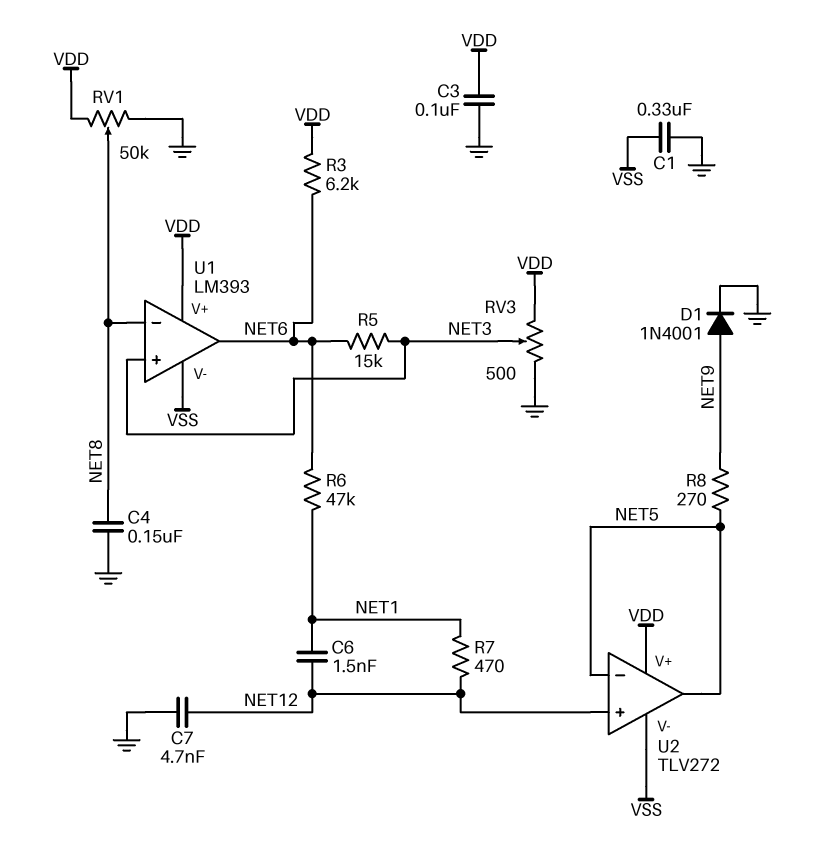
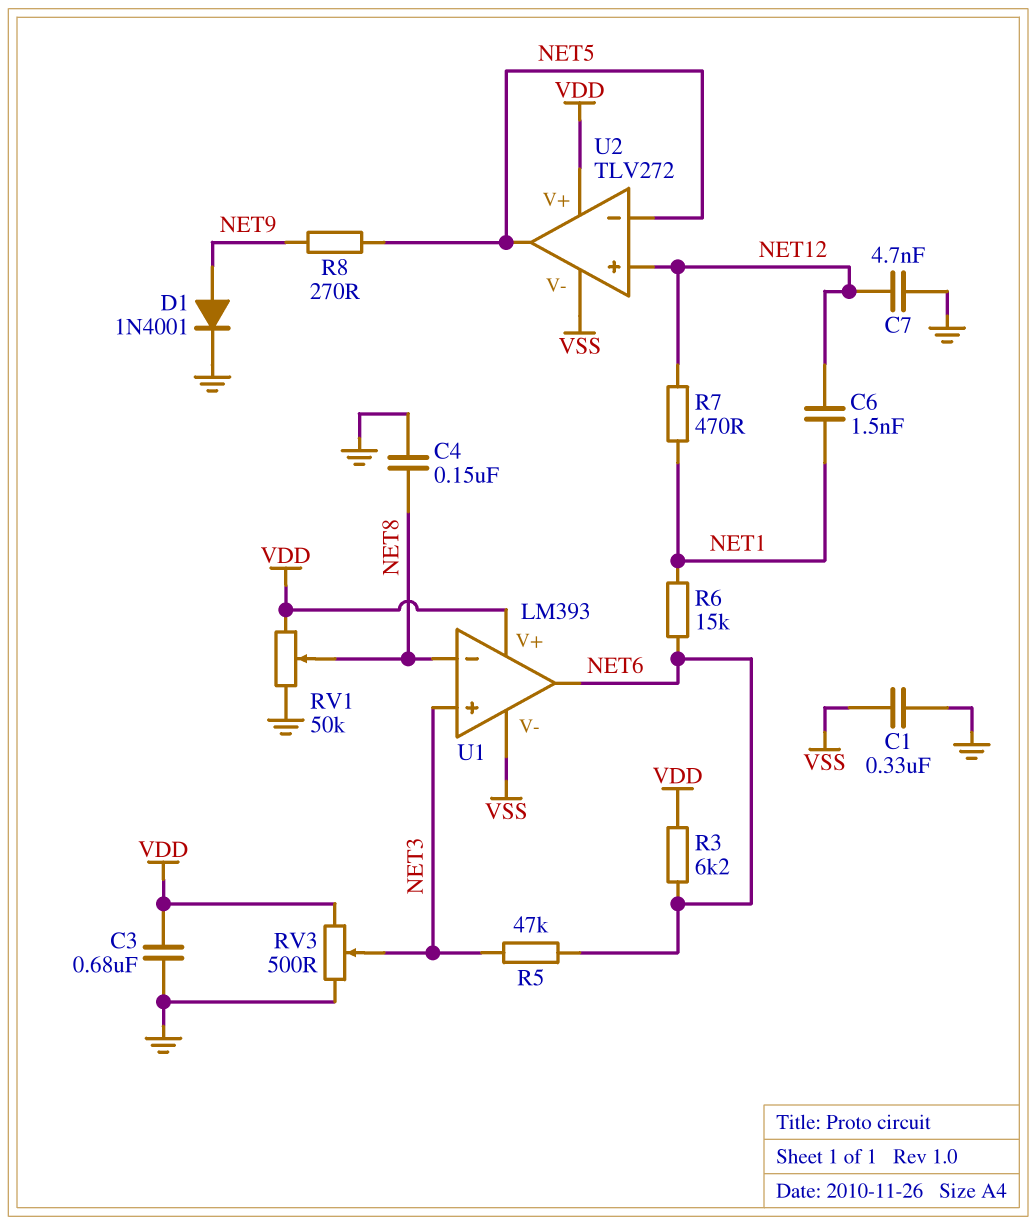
C3: 100nF (GND, VDD) -> 680nF (GND, VDD)
R5: 15k (NET3, NET6) -> 47k (NET3, NET6)
R6: 47k (NET1, NET6) -> 15k (NET1, NET6)

